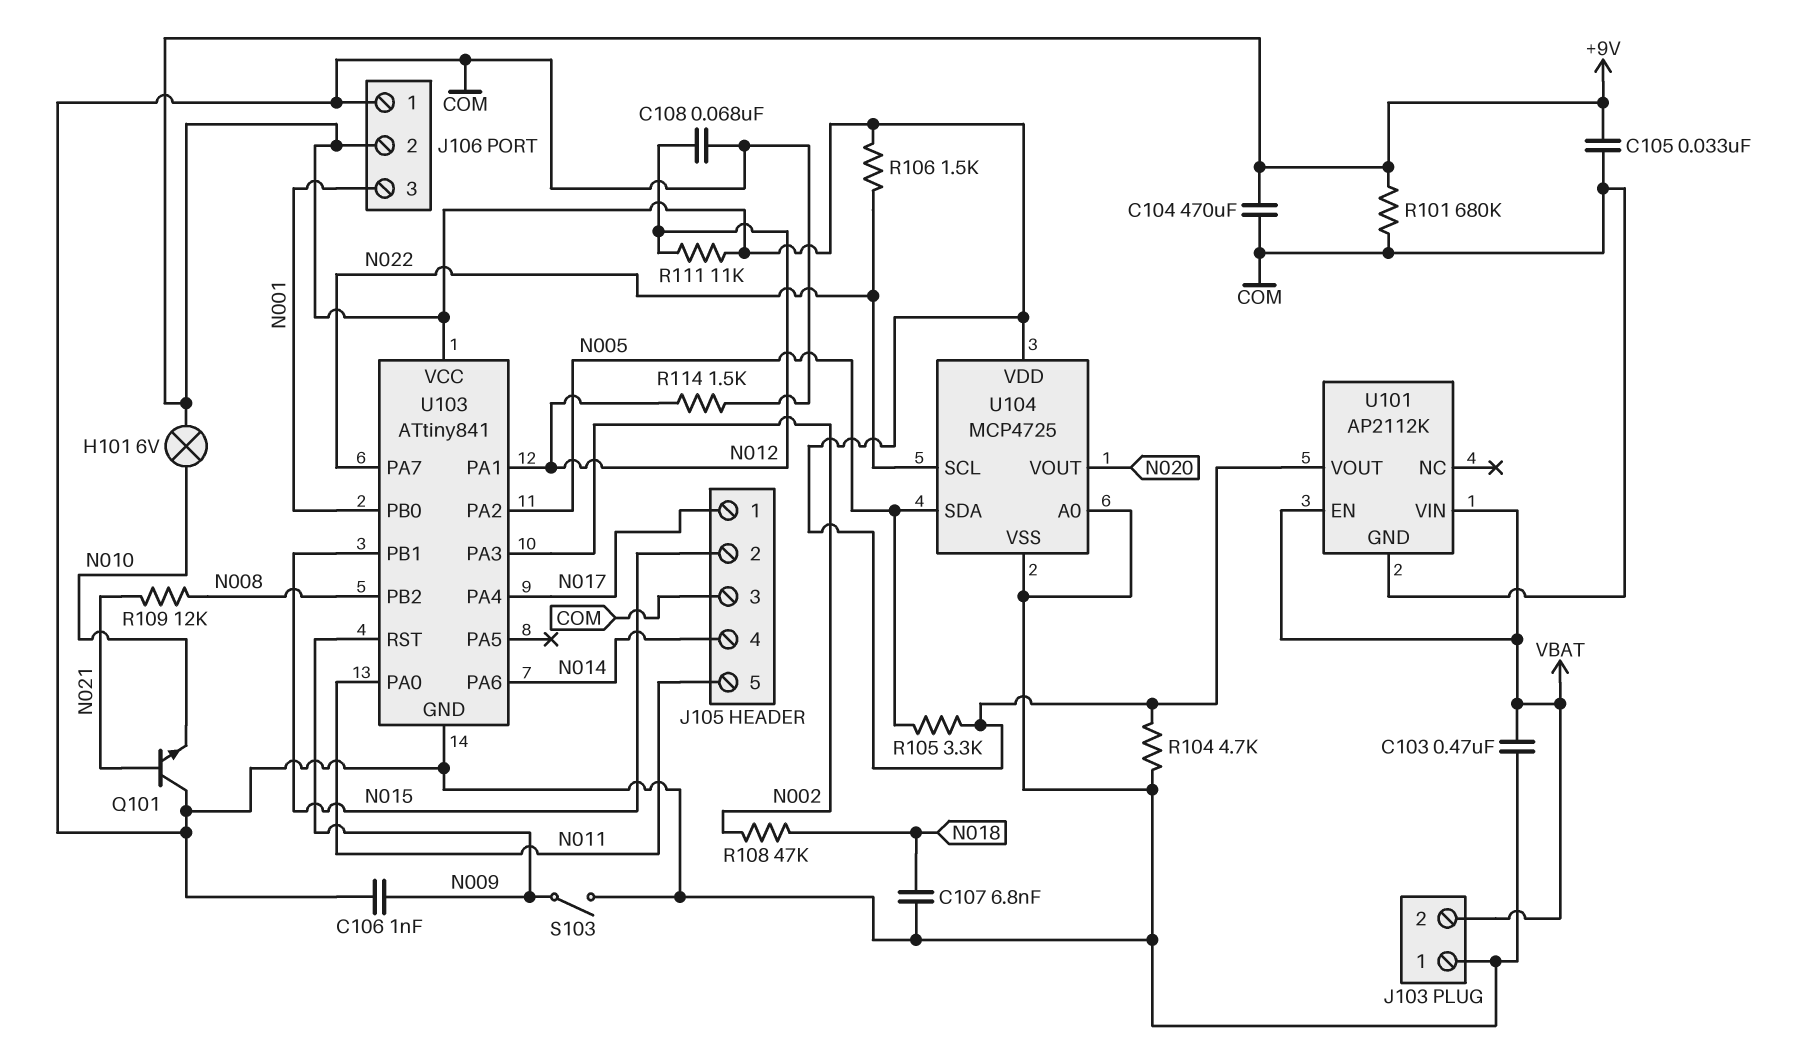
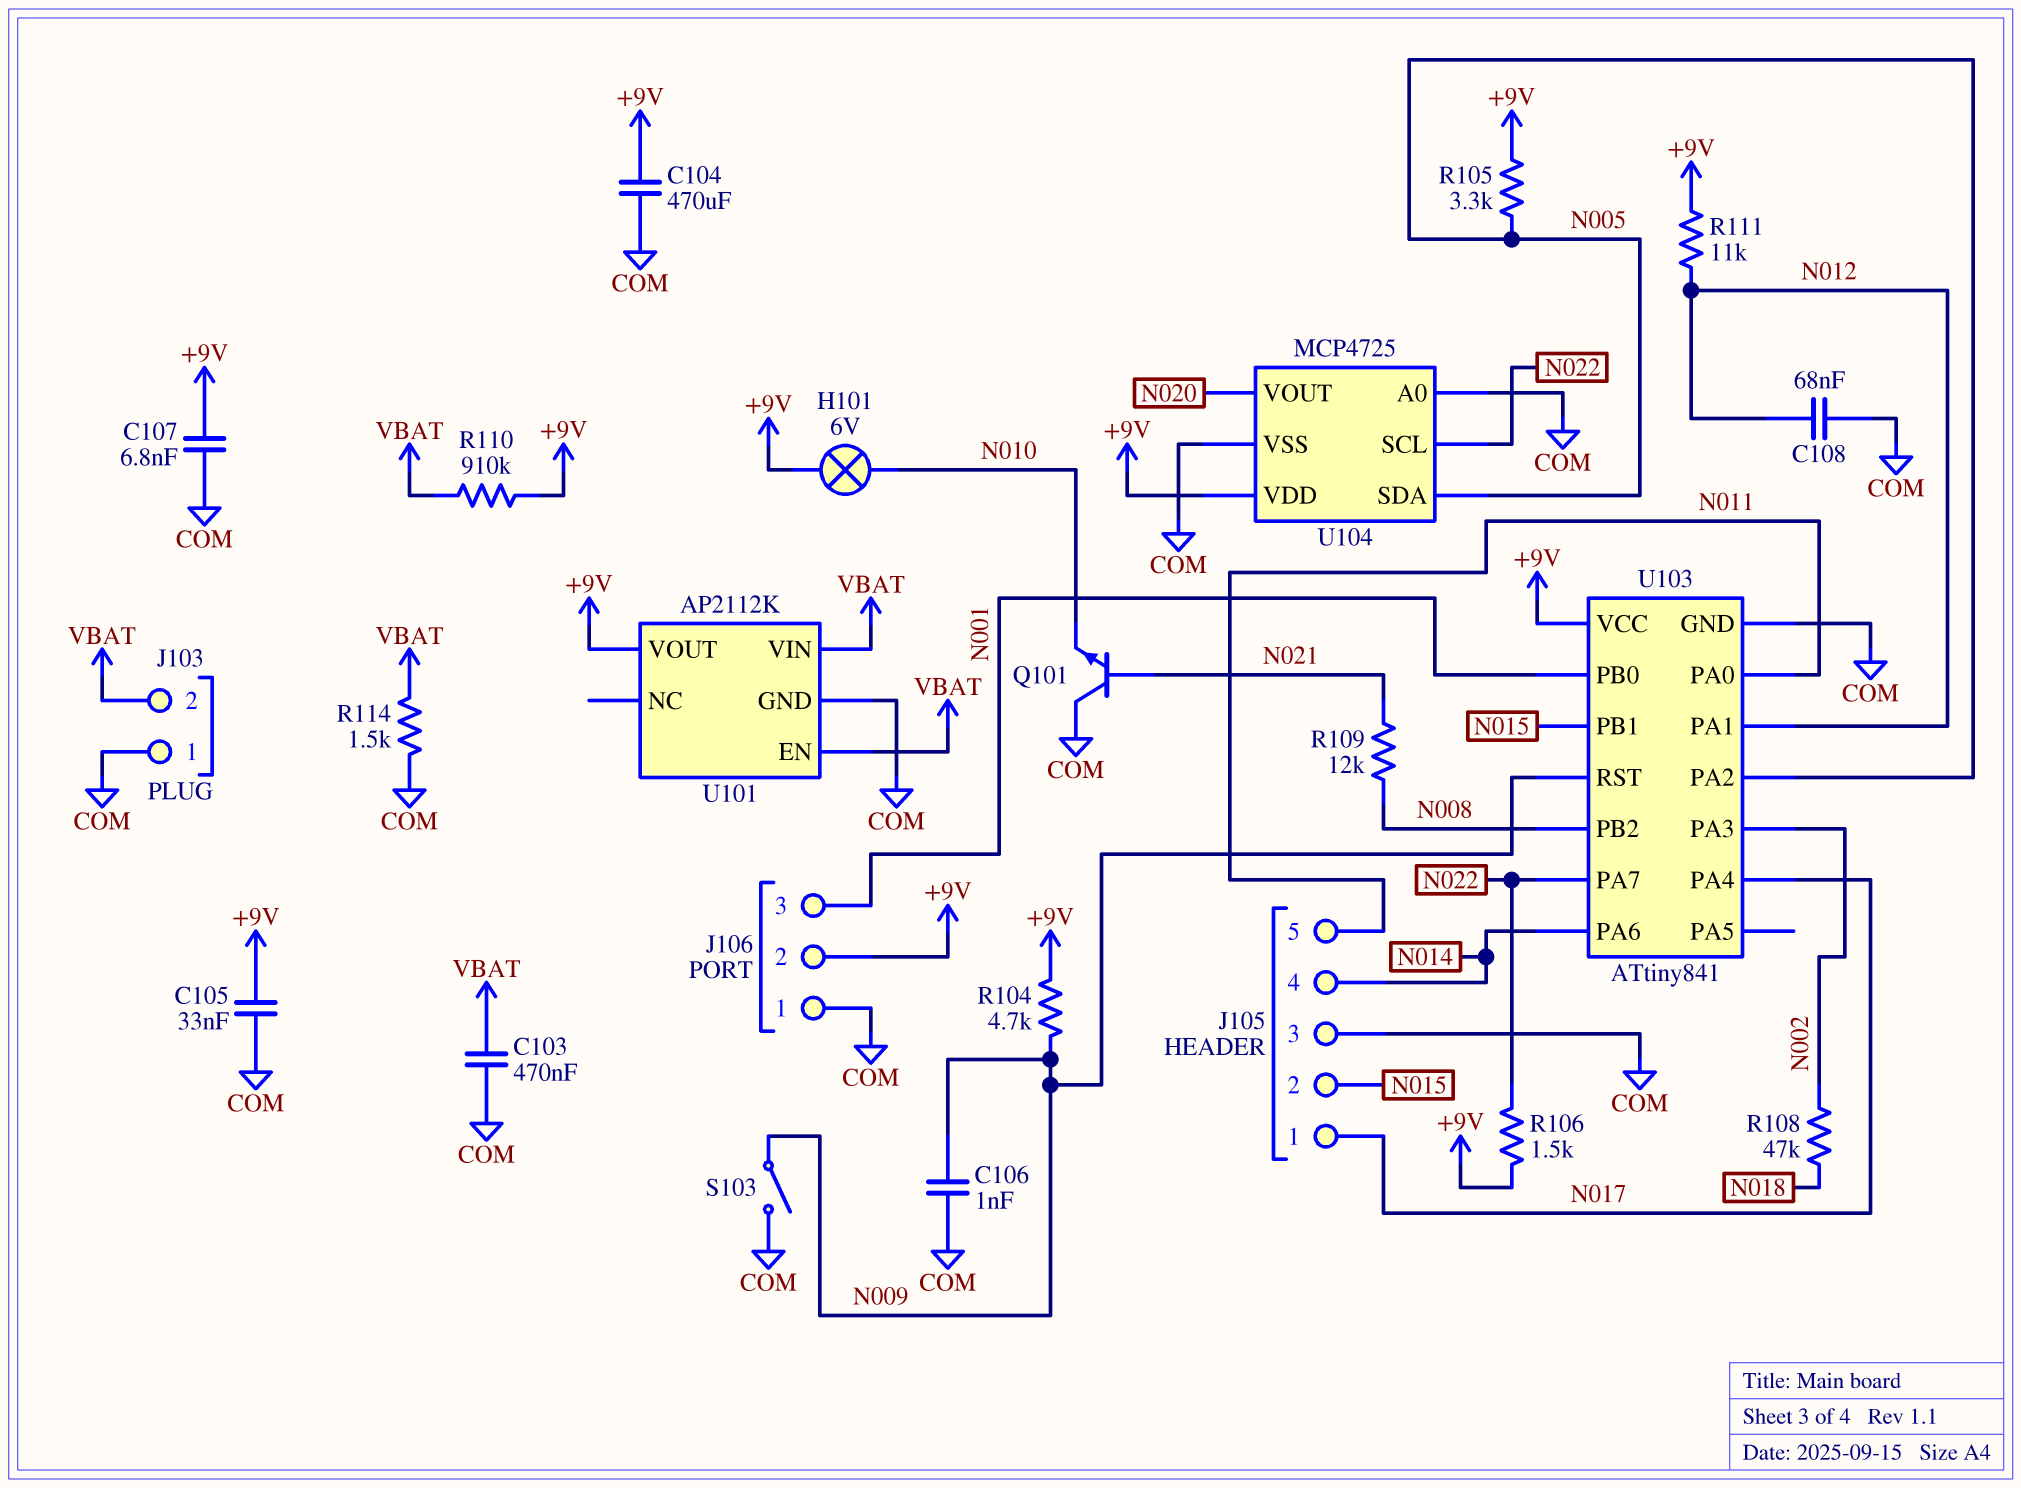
C107: 6.8nF (COM, N018) -> 6.8nF (+9V, COM)
R101: 680k (+9V, COM) -> none
R104: 4.7k (+9V, COM) -> 4.7k (+9V, N009)
R110: none -> 910k (+9V, VBAT)
R114: 1.5k (COM, N012) -> 1.5k (COM, VBAT)

